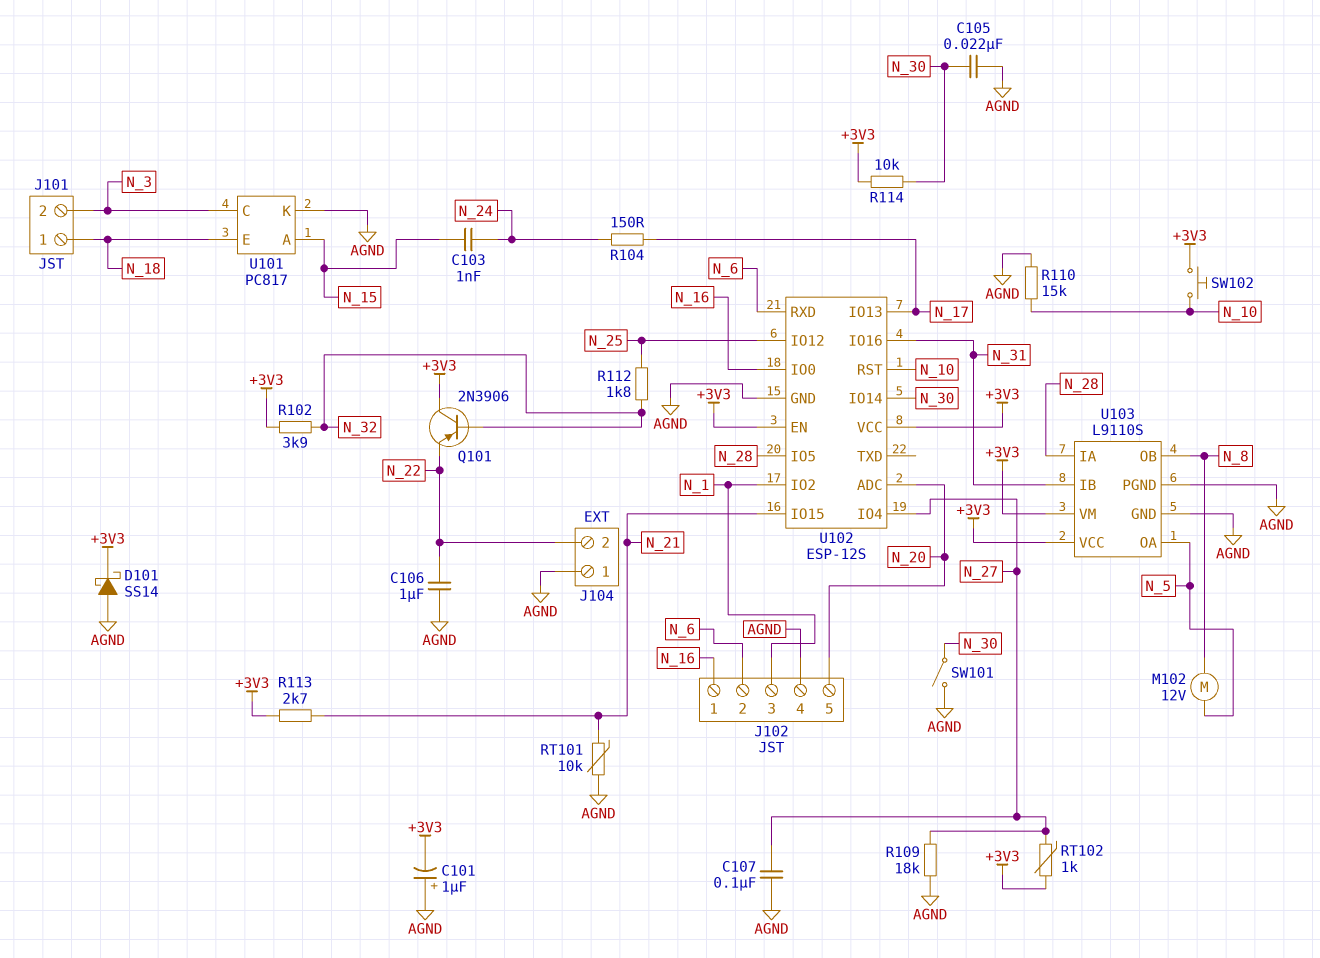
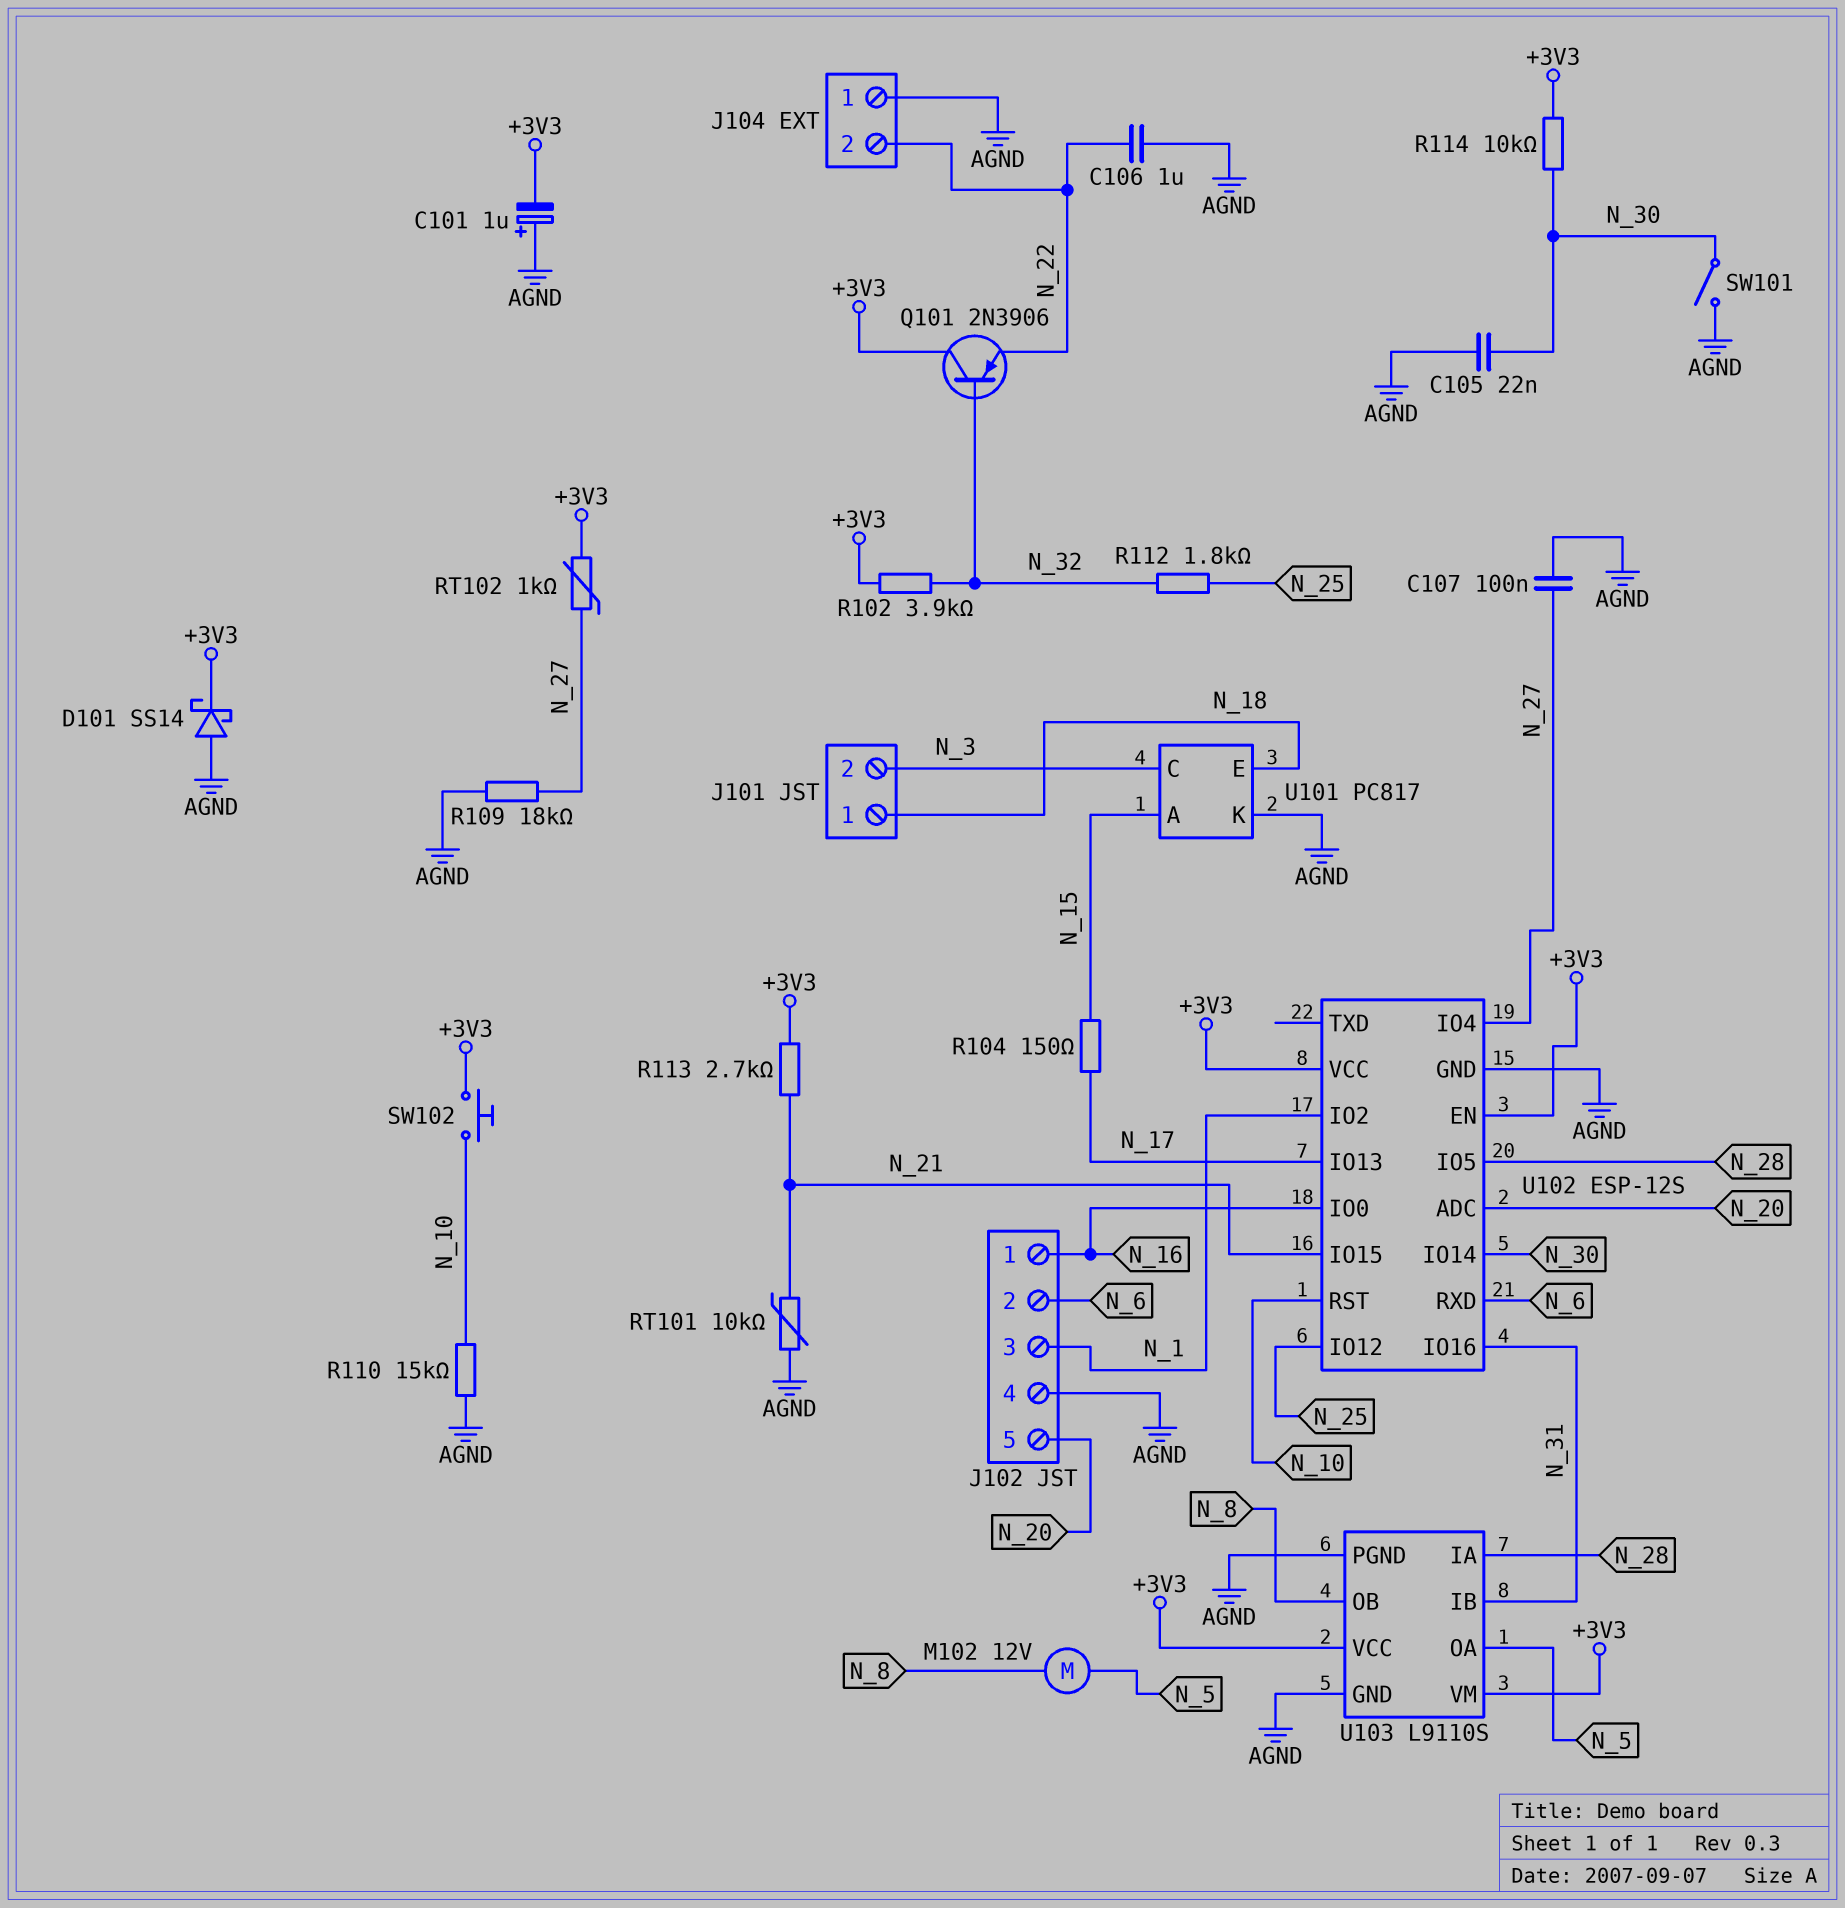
C103: 1nF (N_15, N_24) -> none
R104: 150 (N_17, N_24) -> 150 (N_15, N_17)

